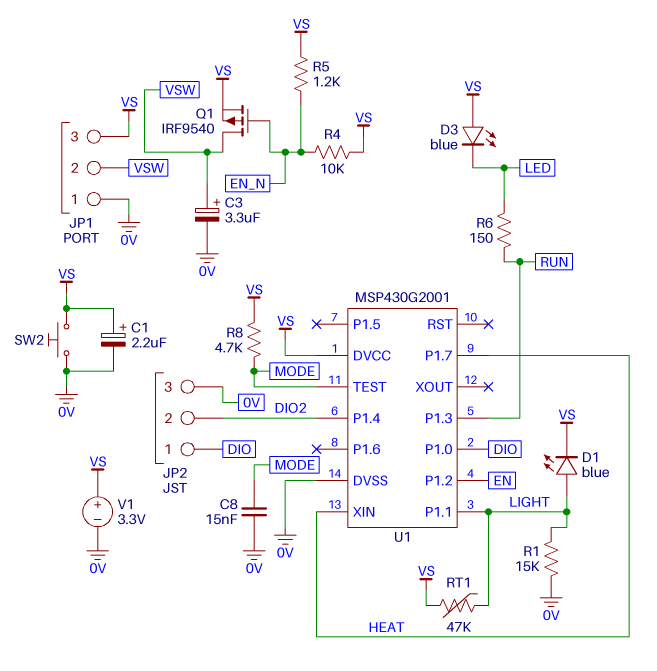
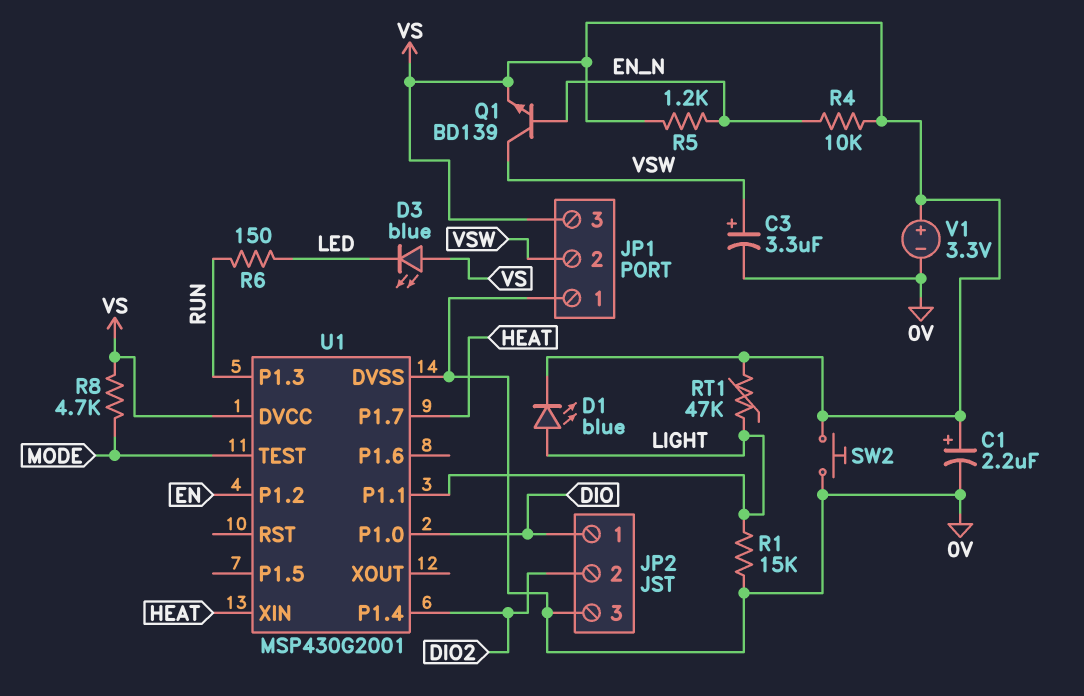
C8: 15nF (0V, MODE) -> none
Q1: PMOS IRF9540 (G EN_N, D VSW, S VS) -> NPN BD139 (B EN_N, C VSW, E VS)

